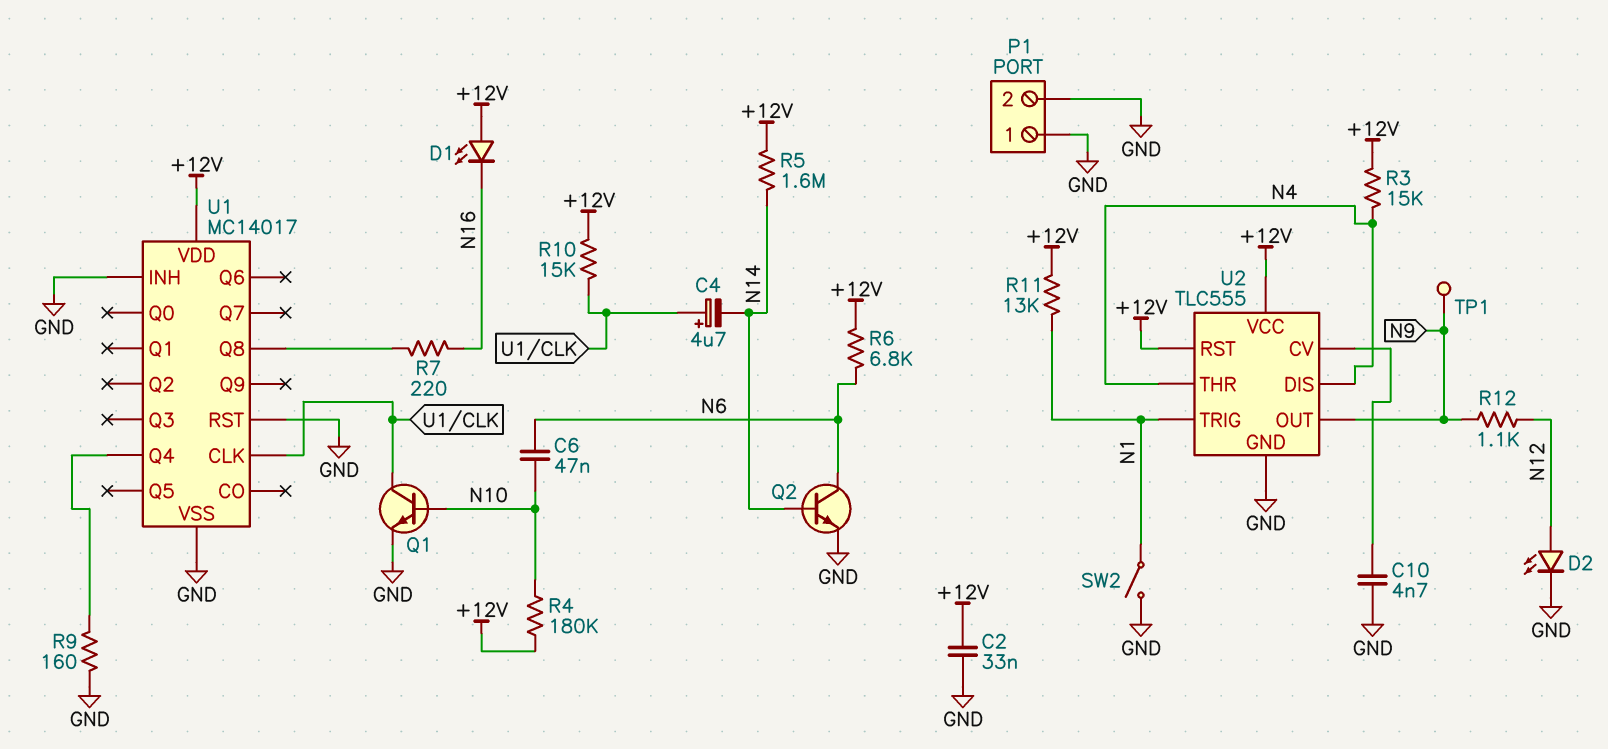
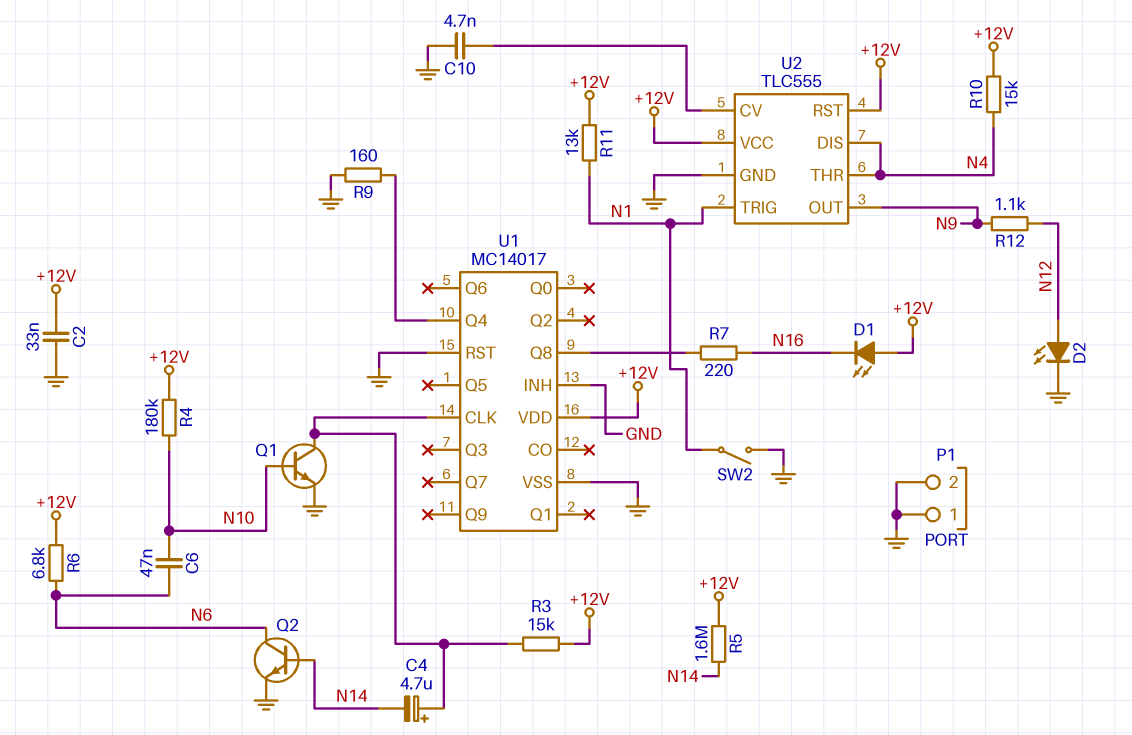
R3: 15k (+12V, N4) -> 15k (+12V, U1/CLK)
R10: 15k (+12V, U1/CLK) -> 15k (+12V, N4)
TP1: test point (N9) -> none

